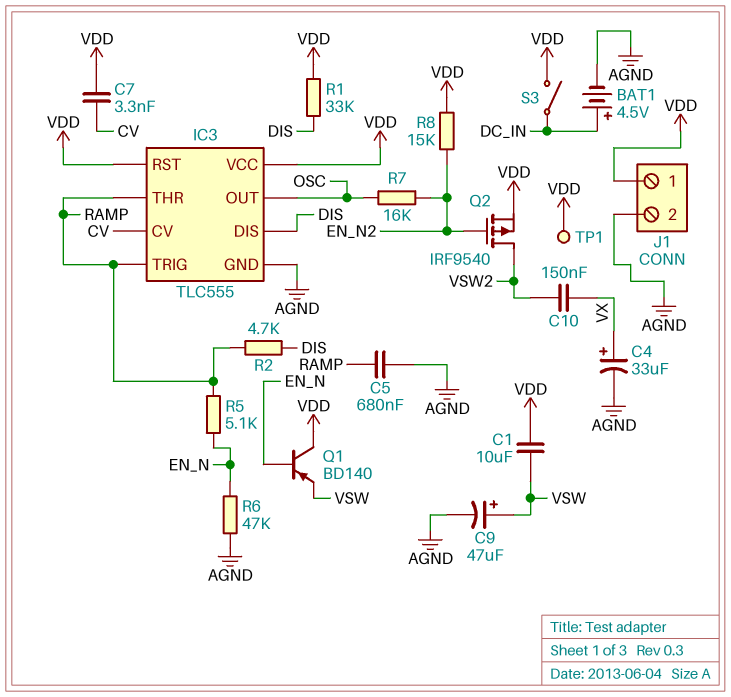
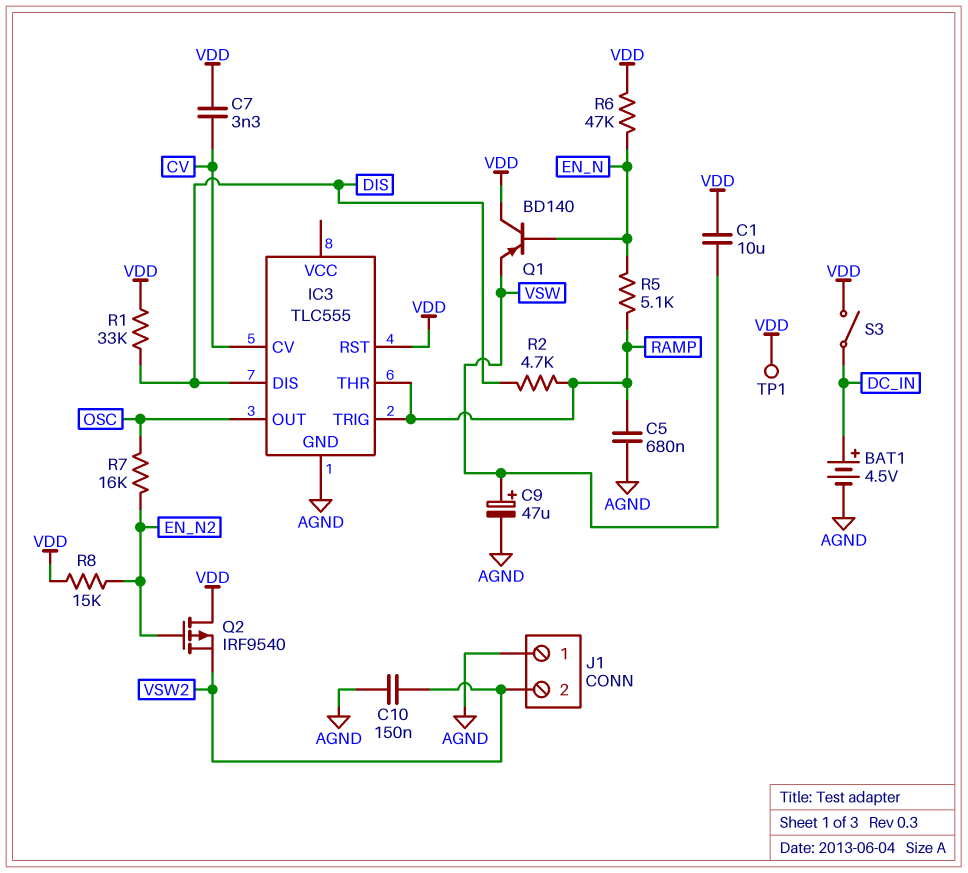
C4: 33uF (plus VX, minus AGND) -> none
C10: 150nF (VSW2, VX) -> 150nF (AGND, VSW2)
IC3 pin VCC: VDD -> none
J1 pin 1: VDD -> AGND
J1 pin 2: AGND -> VSW2
Q2: PMOS IRF9540 (G EN_N2, D VSW2, S VDD) -> PMOS IRF9540 (G EN_N2, D VDD, S VSW2)
R6: 47k (AGND, EN_N) -> 47k (EN_N, VDD)

